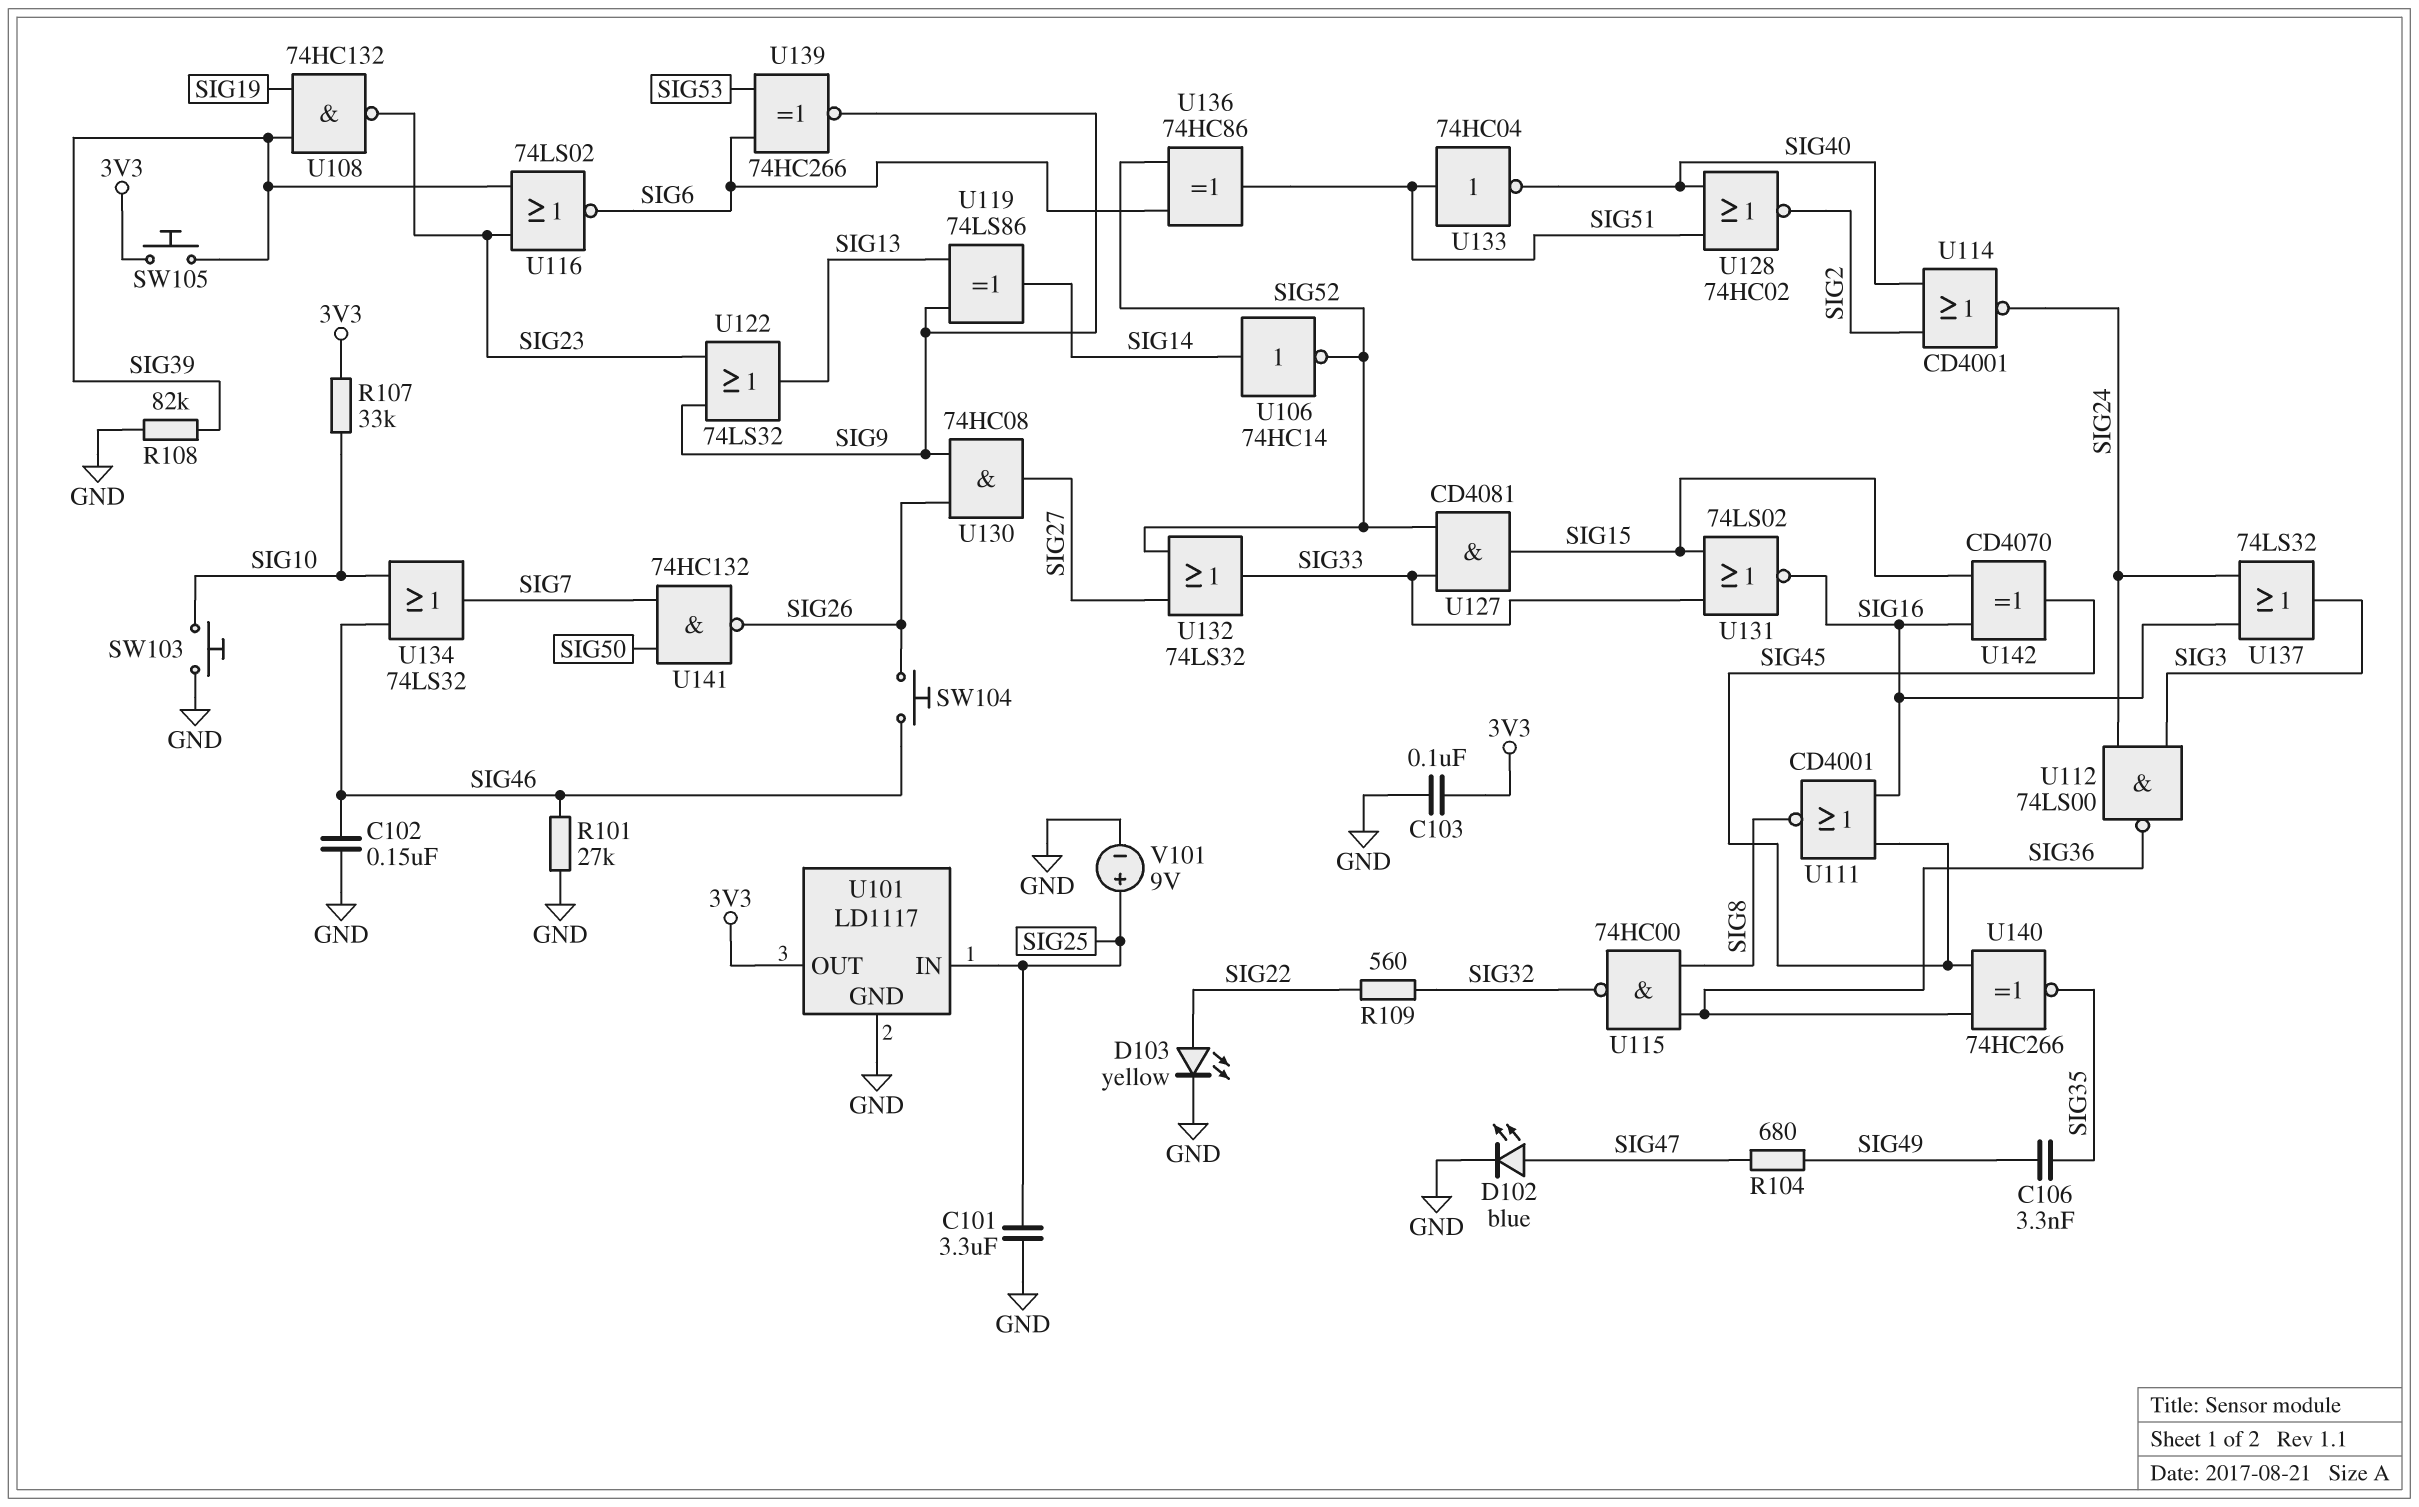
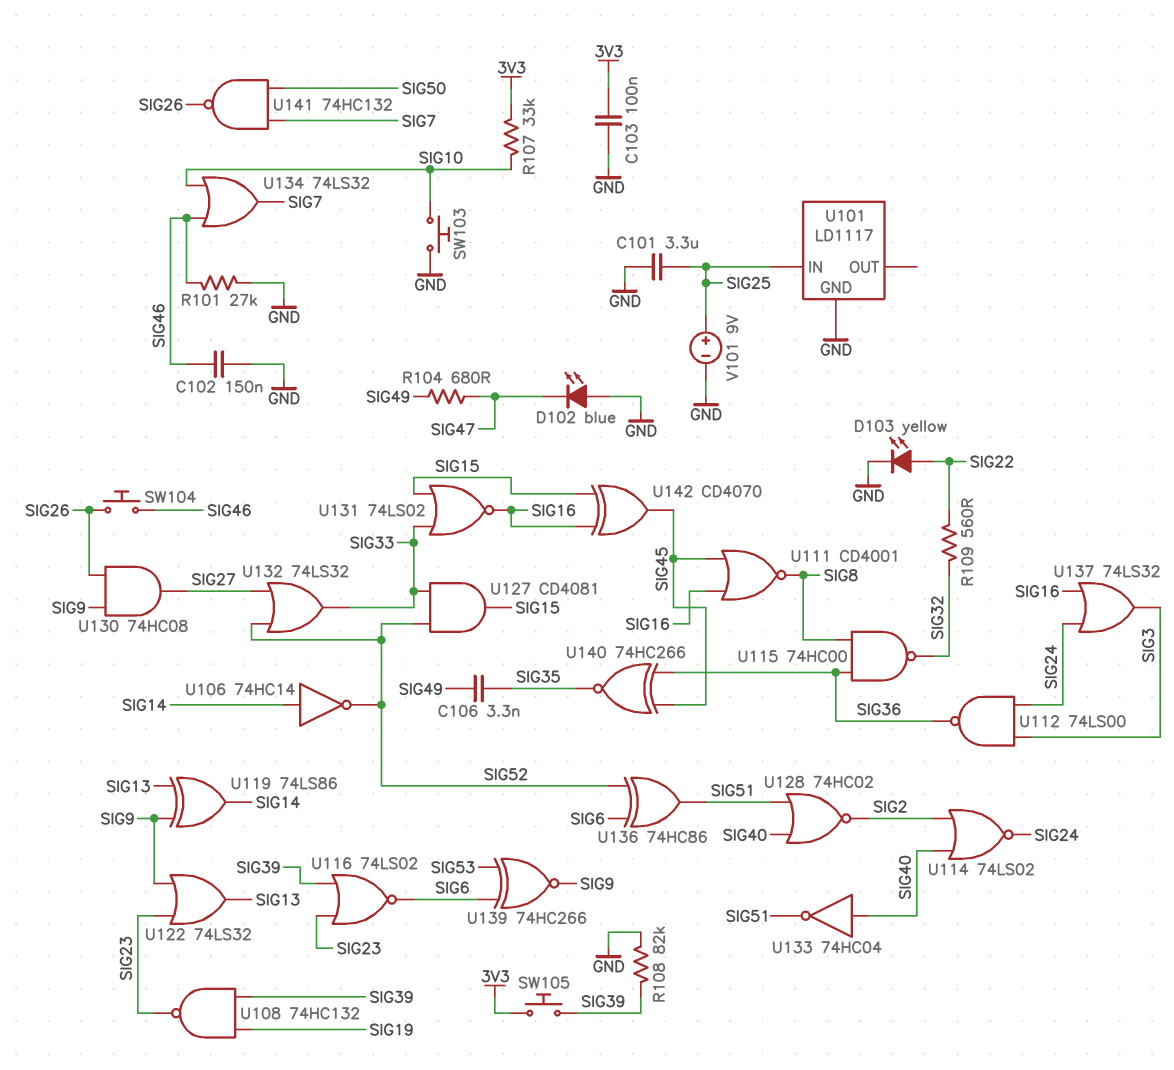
D102: LED blue (A SIG47, K GND) -> LED blue (A GND, K SIG47)
U101 pin OUT: 3V3 -> none
U114: NOR CD4001 (in SIG2, in SIG40, out SIG24) -> NOR 74LS02 (in SIG2, in SIG40, out SIG24)
U133: NOT 74HC04 (in SIG51, out SIG40) -> NOT 74HC04 (in SIG40, out SIG51)

